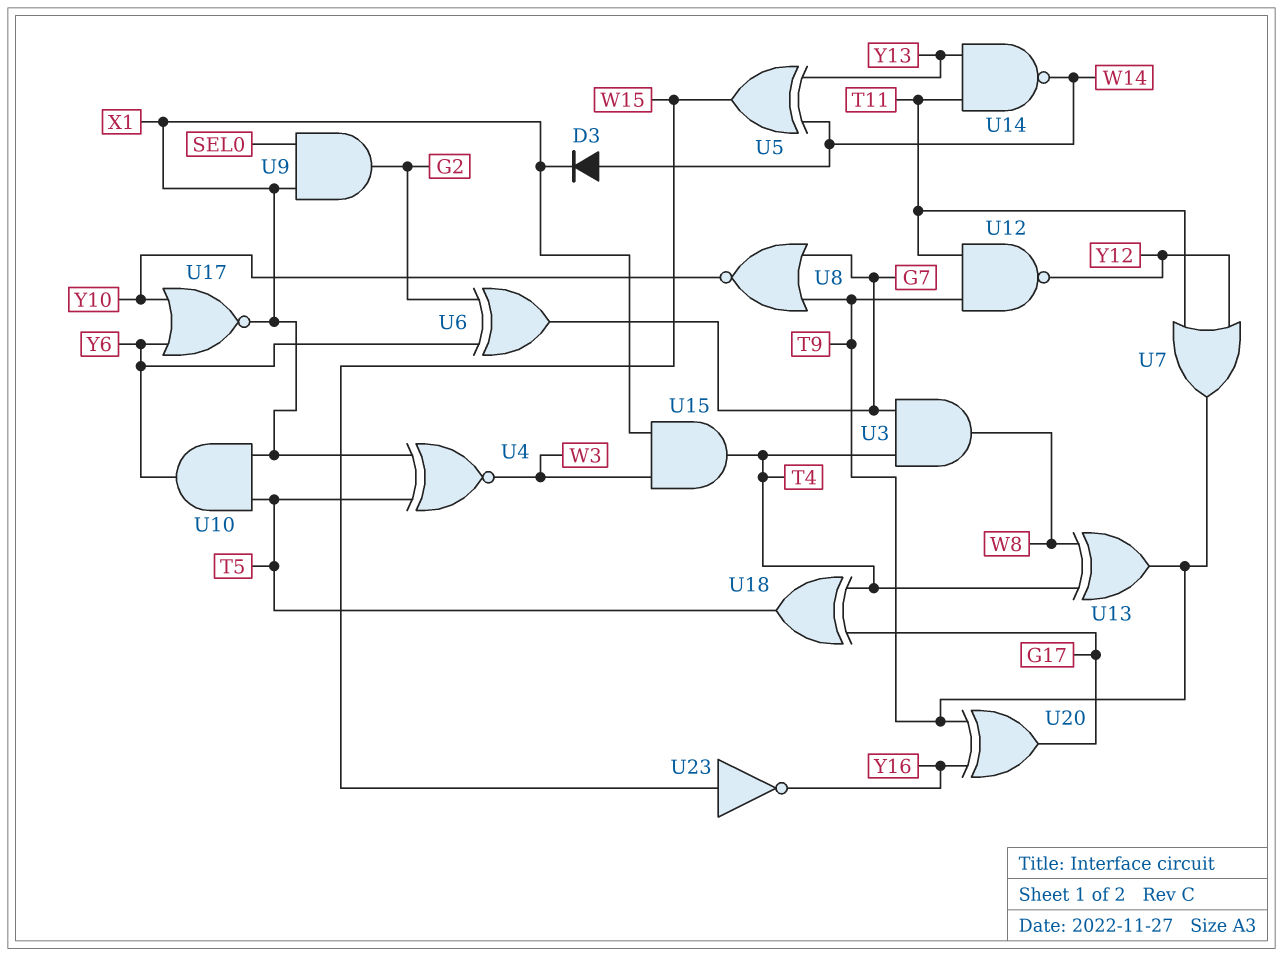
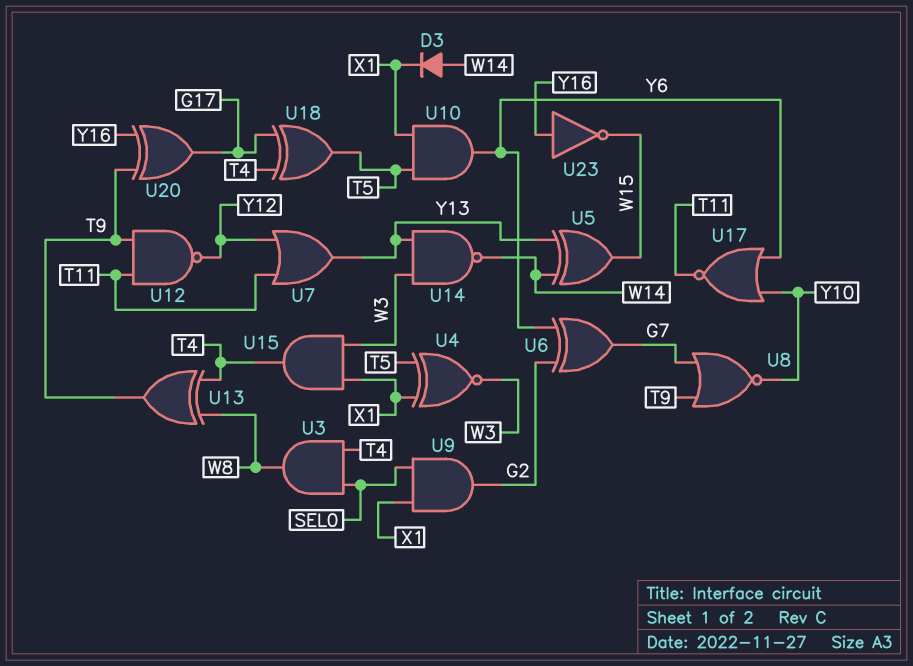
U3: AND (in G7, in T4, out W8) -> AND (in SEL0, in T4, out W8)
U7: OR (in T11, in Y12, out T9) -> OR (in T11, in Y12, out Y13)
U14: NAND (in T11, in Y13, out W14) -> NAND (in W3, in Y13, out W14)
U17: NOR (in Y6, in Y10, out X1) -> NOR (in Y6, in Y10, out T11)
U23: NOT (in W15, out Y16) -> NOT (in Y16, out W15)

